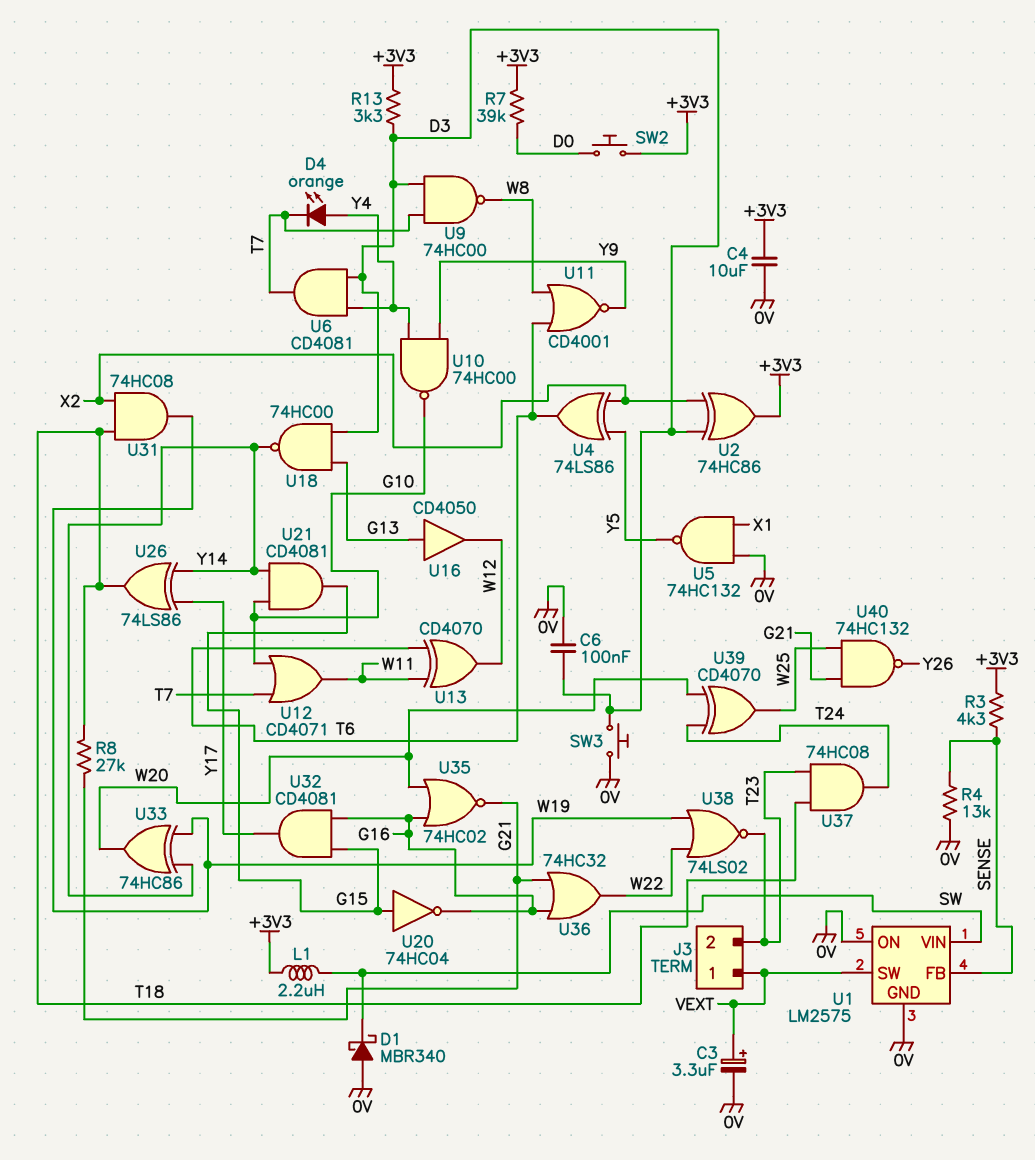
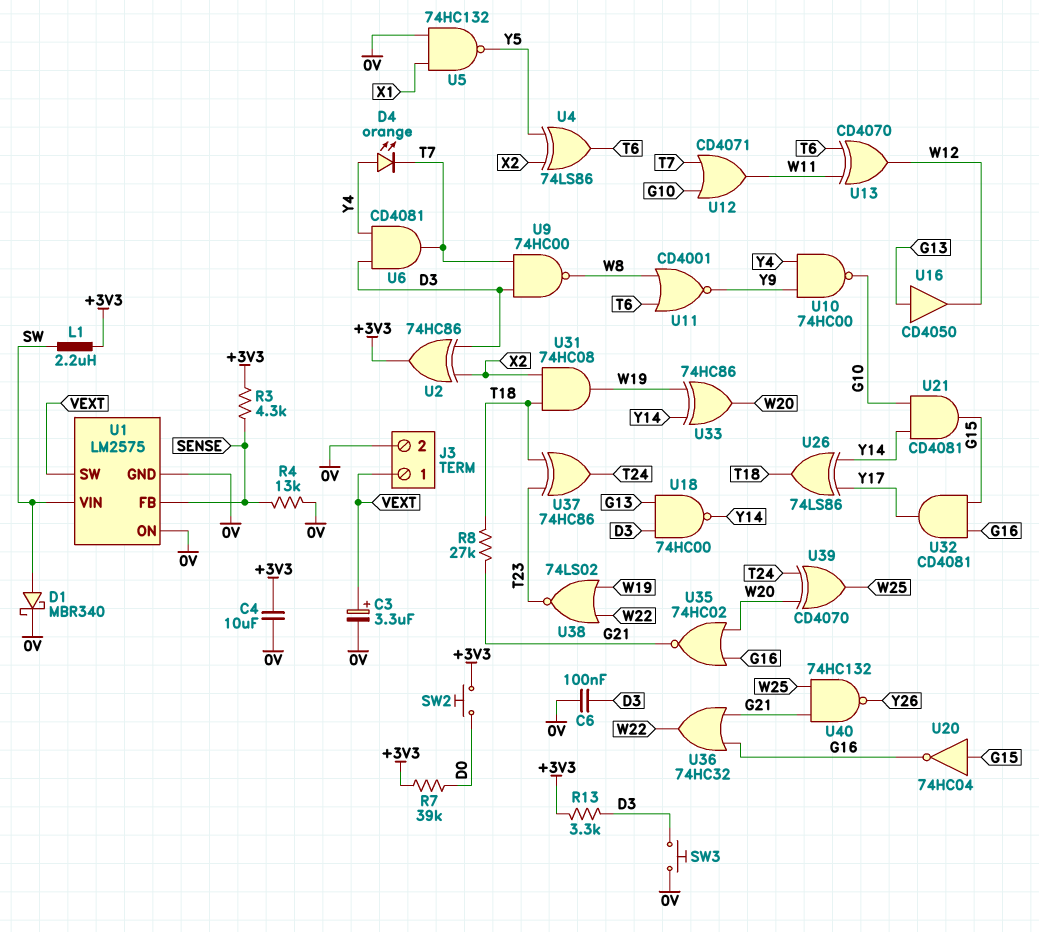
D1: schottky MBR340 (A 0V, K SW) -> schottky MBR340 (A SW, K 0V)
J3 pin 2: T23 -> 0V
U37: AND 74HC08 (in T18, in T23, out T24) -> XOR 74HC86 (in T18, in T23, out T24)

